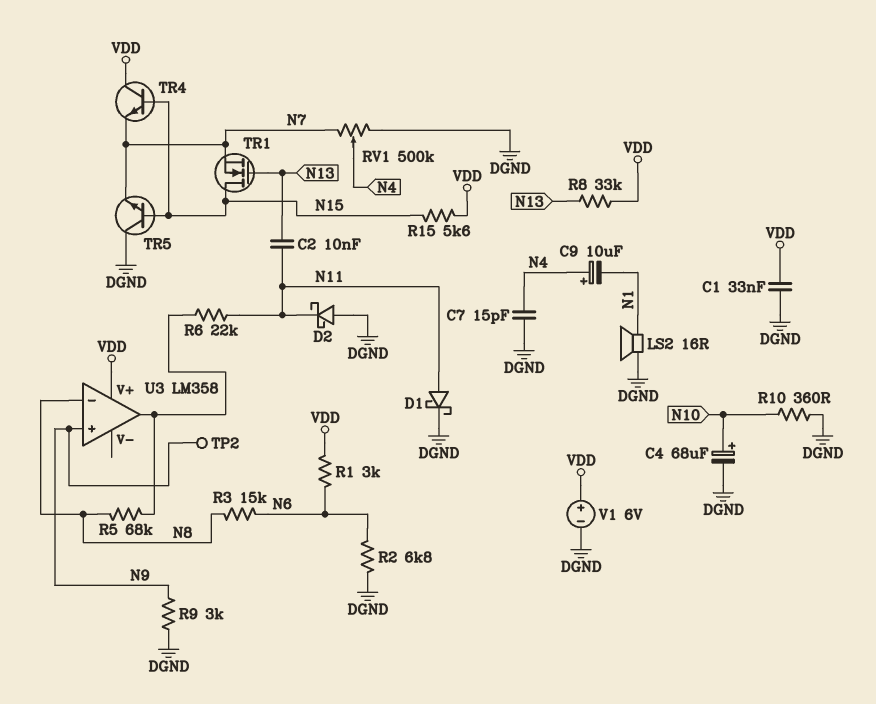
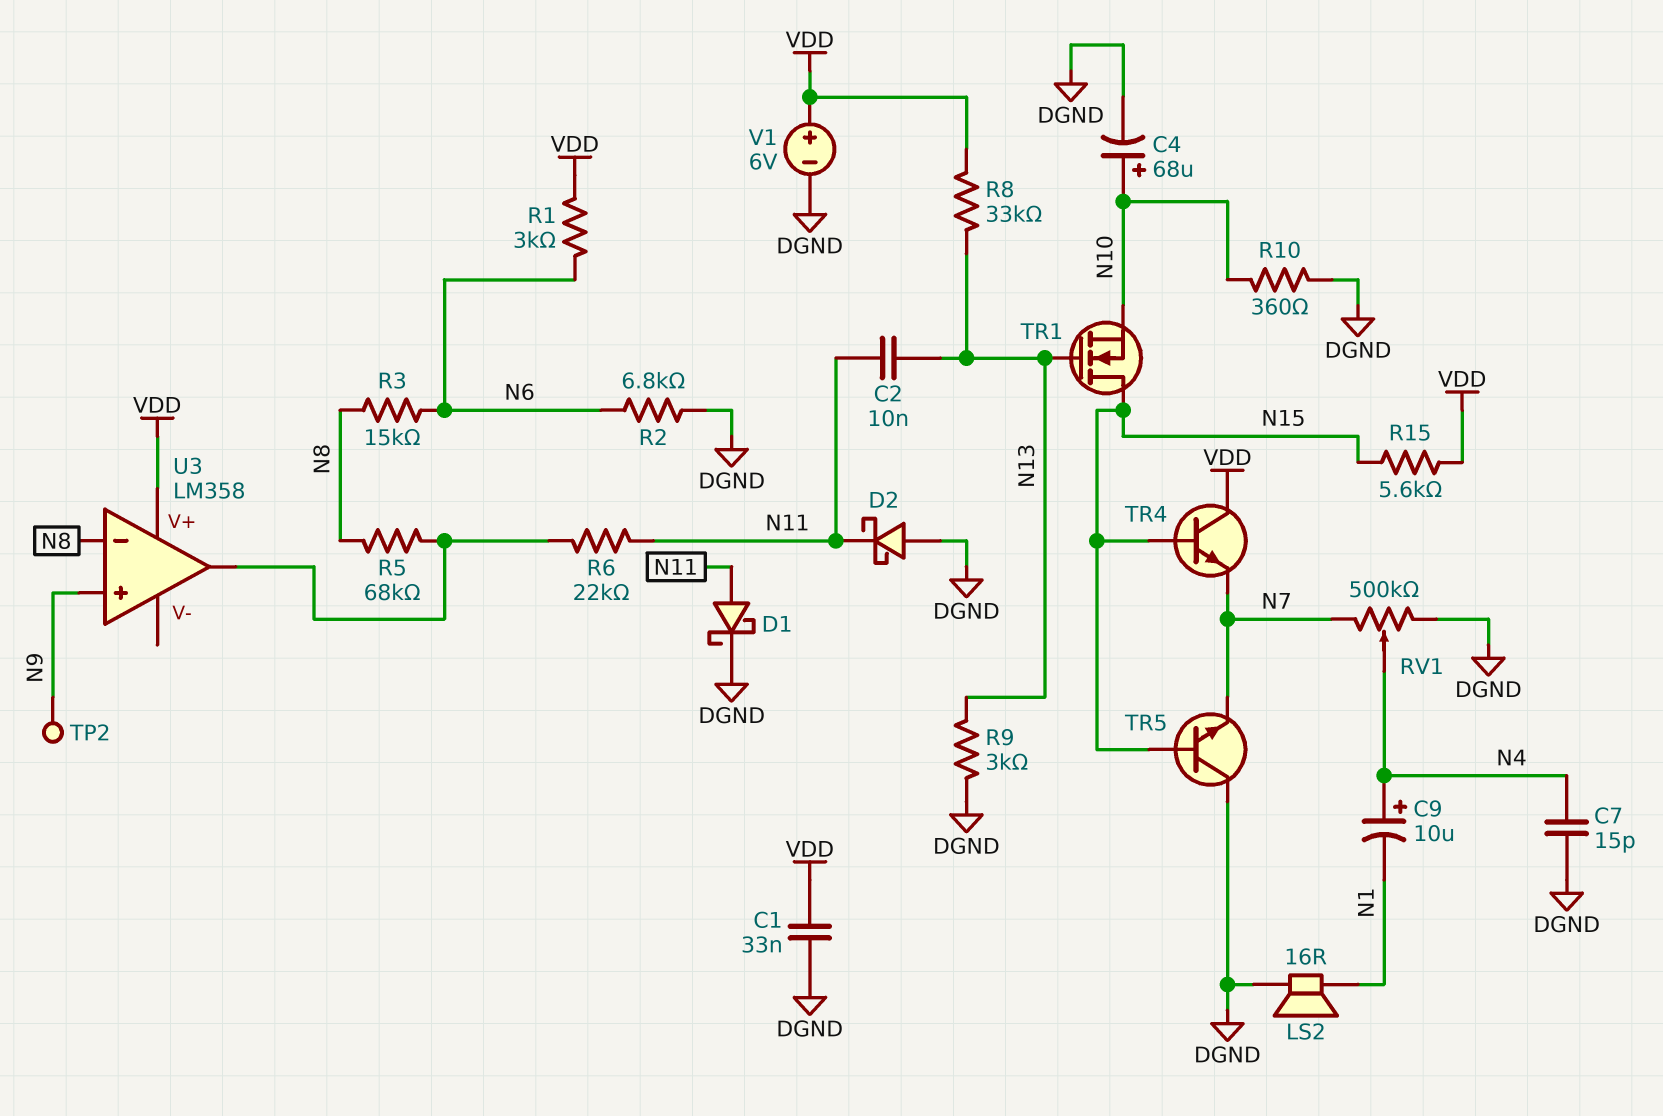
R9: 3k (DGND, N9) -> 3k (DGND, N13)
TR1: NMOS (G N13, D N15, S N7) -> NMOS (G N13, D N15, S N10)

